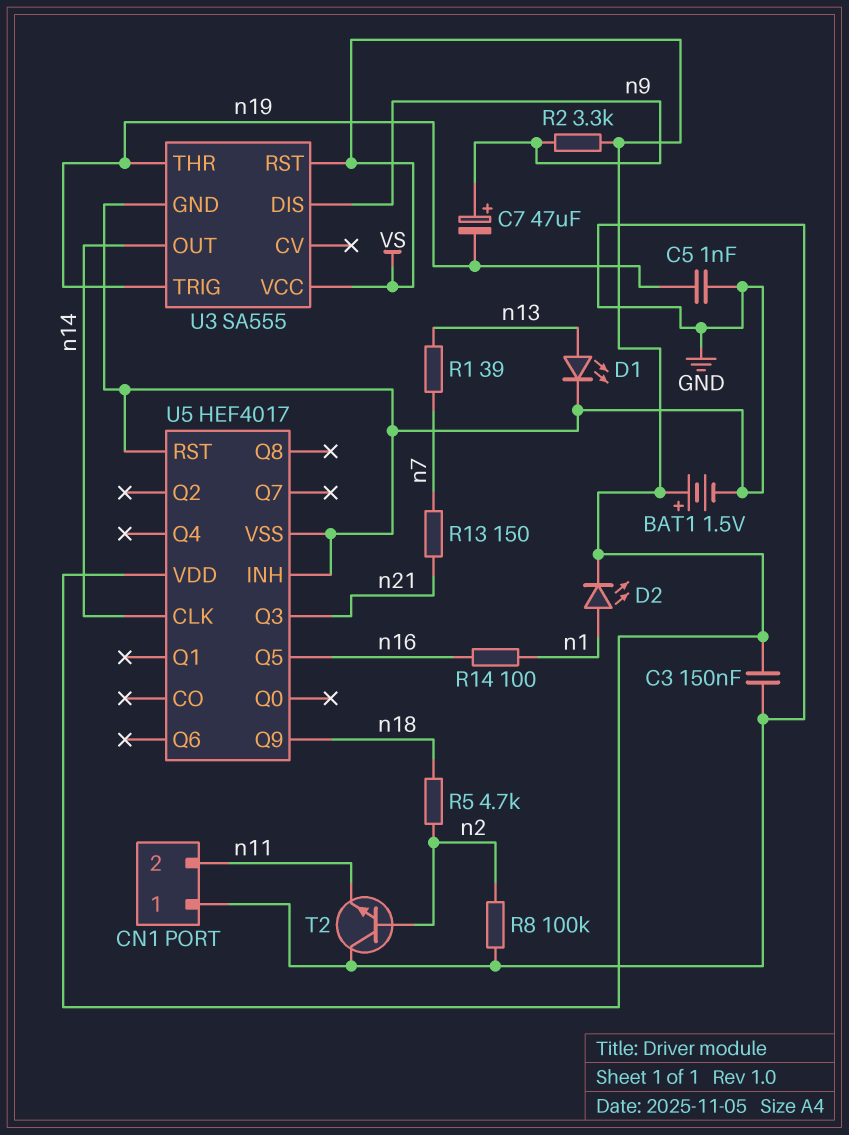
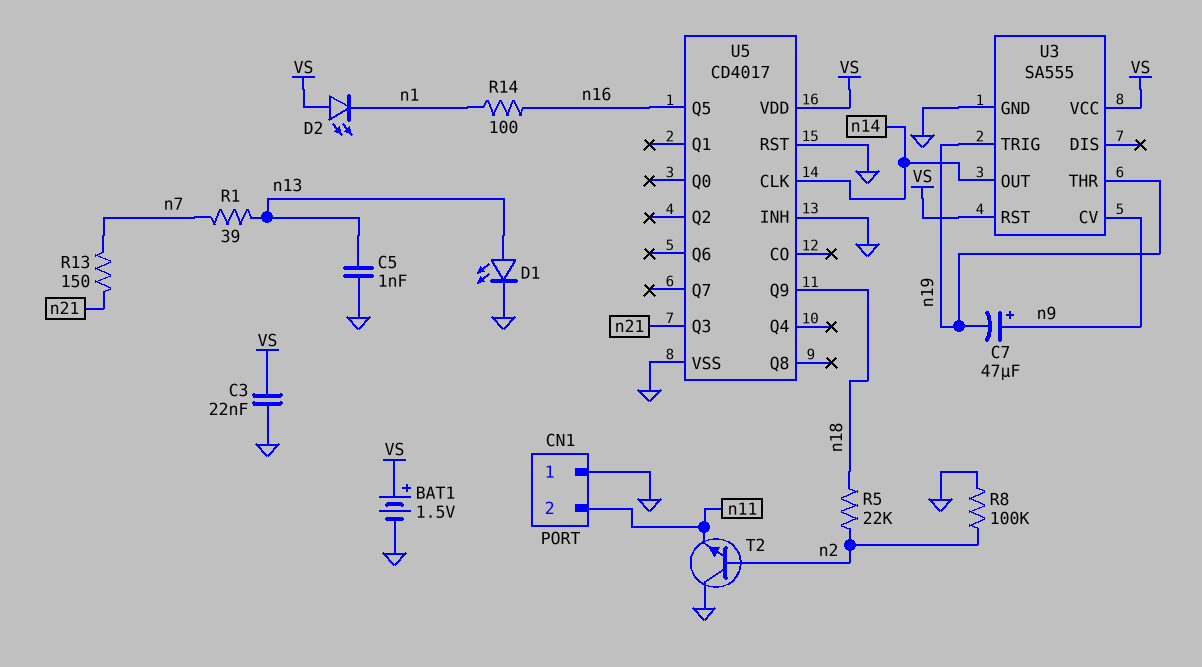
C3: 150nF (GND, VS) -> 22nF (GND, VS)
C5: 1nF (GND, n19) -> 1nF (GND, n13)
D2: LED (A n1, K VS) -> LED (A VS, K n1)
R2: 3.3k (VS, n9) -> none
R5: 4.7k (n2, n18) -> 22k (n2, n18)
U3 pin CV: none -> n9
U3 pin DIS: n9 -> none
U5: HEF4017 -> CD4017

